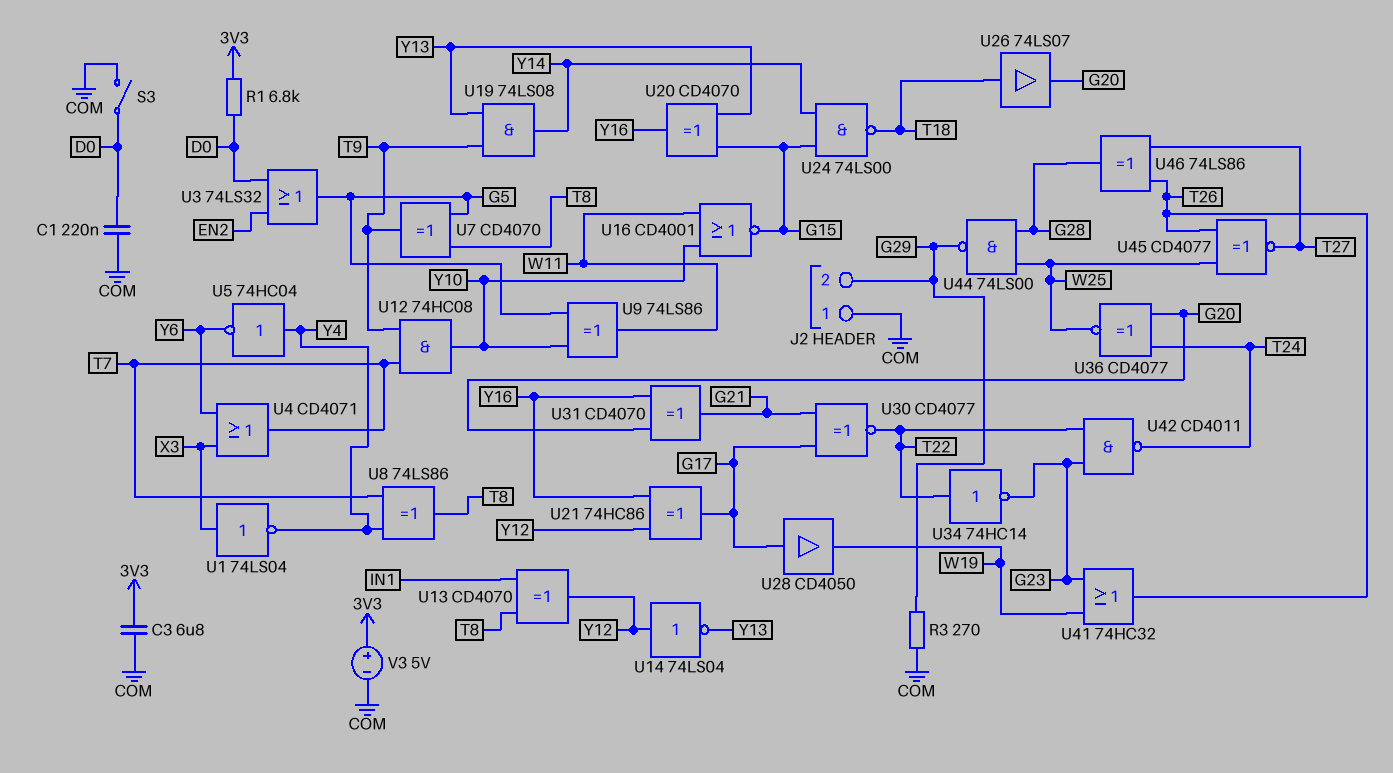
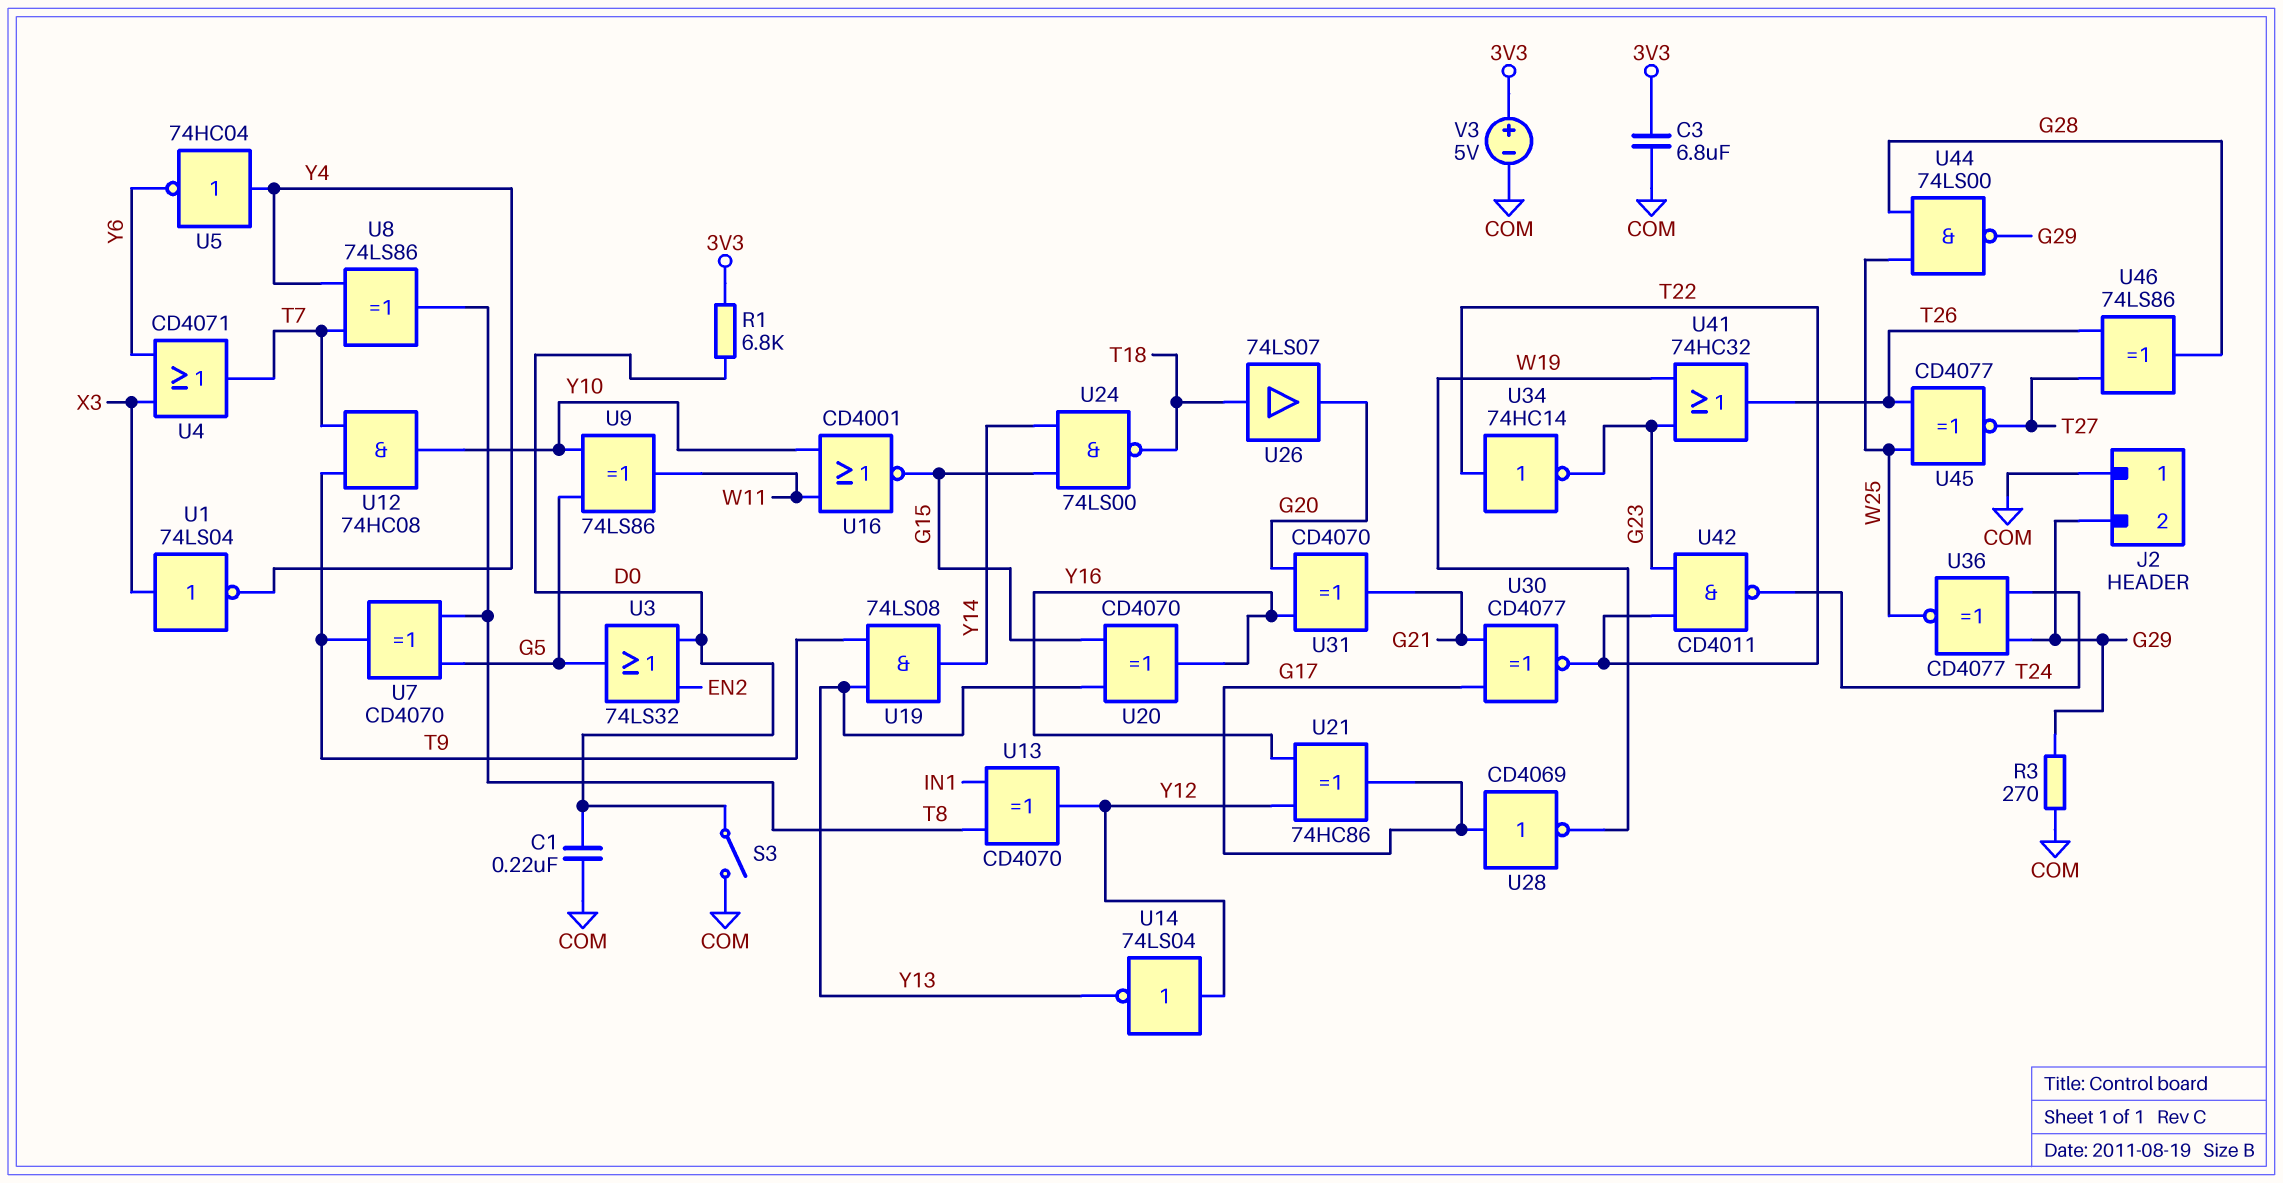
U28: buffer CD4050 (in G17, out W19) -> NOT CD4069 (in G17, out W19)
U36: XNOR CD4077 (in G20, in T24, out W25) -> XNOR CD4077 (in G29, in T24, out W25)

